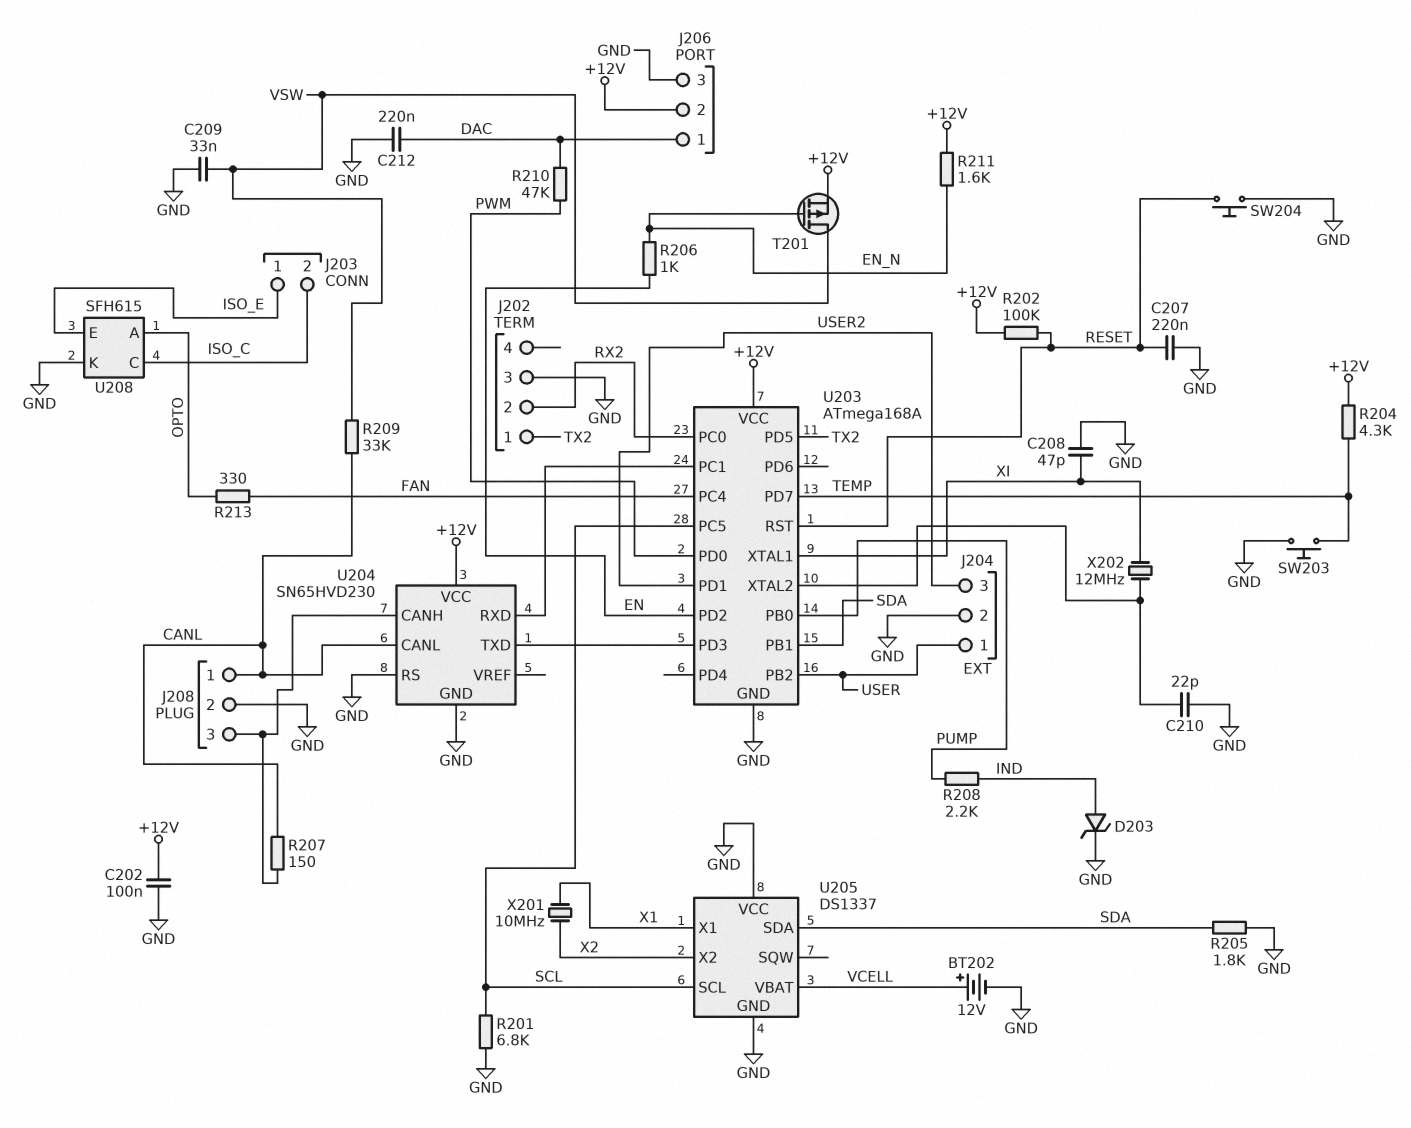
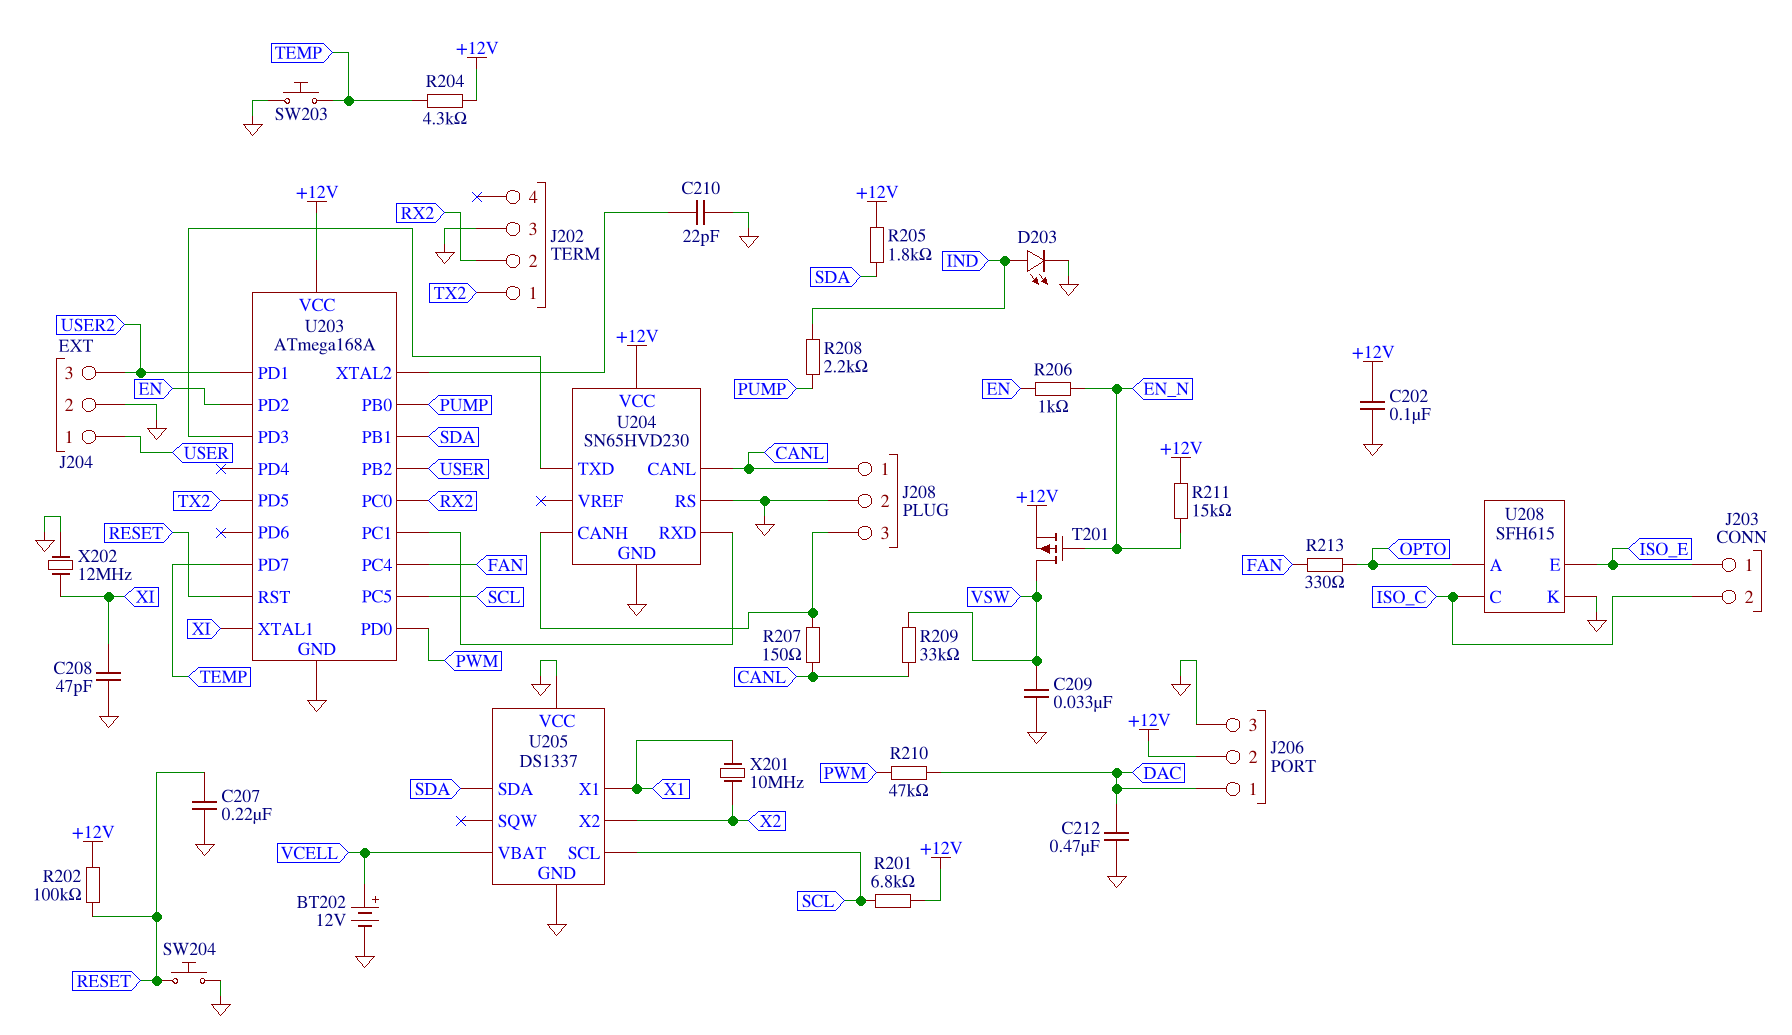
C212: 220nF (DAC, GND) -> 470nF (DAC, GND)
D203: zener (A IND, K GND) -> LED (A IND, K GND)
R201: 6.8k (GND, SCL) -> 6.8k (+12V, SCL)
R205: 1.8k (GND, SDA) -> 1.8k (+12V, SDA)
R211: 1.6k (+12V, EN_N) -> 15k (+12V, EN_N)
X202: 12MHz (U203/XTAL2, XI) -> 12MHz (GND, XI)

